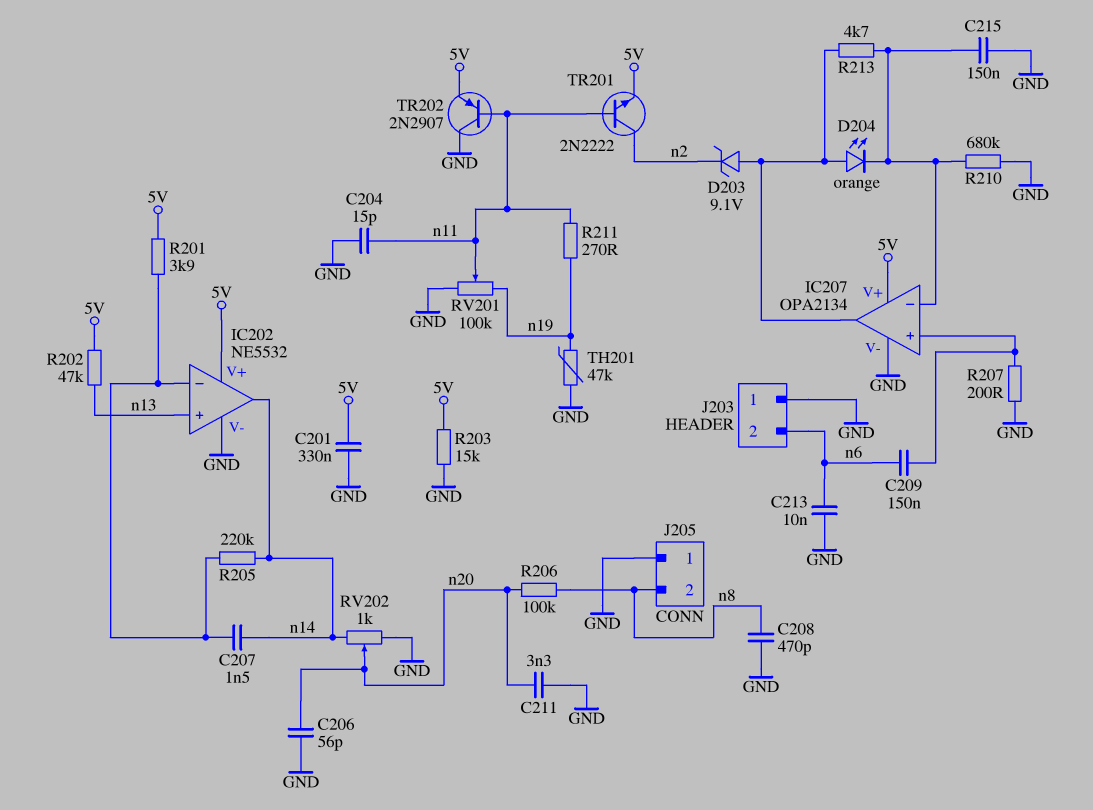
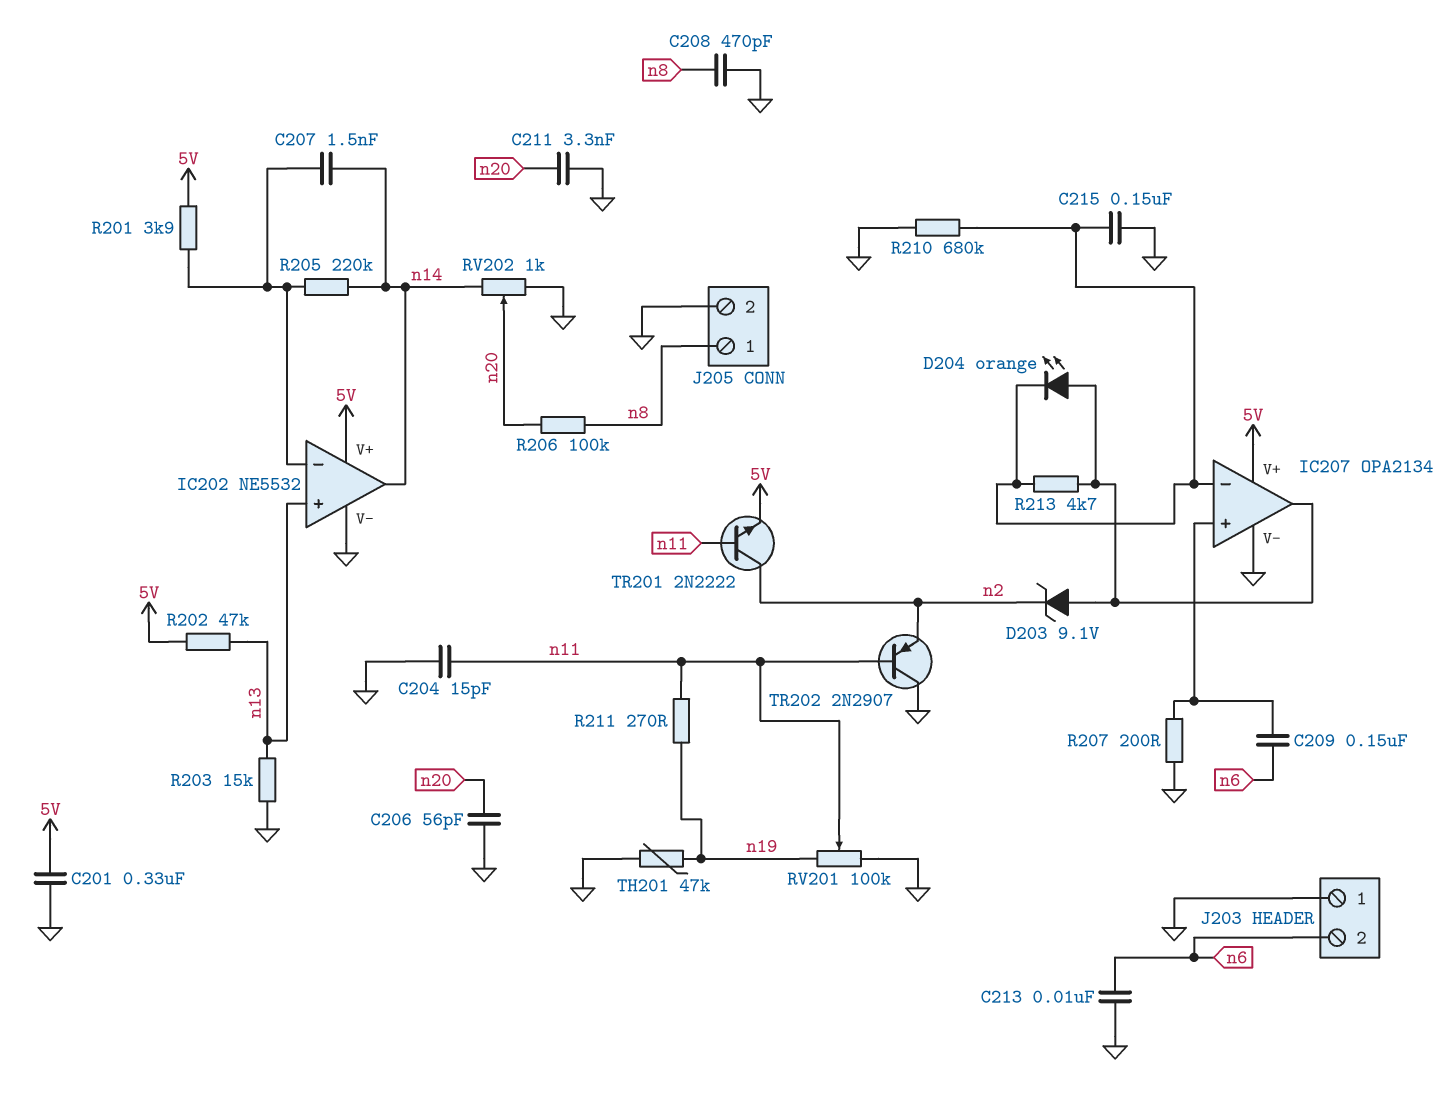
J205 pin 1: GND -> n8
J205 pin 2: n8 -> GND
R203: 15k (5V, GND) -> 15k (GND, n13)
TR202: PNP 2N2907 (B n11, C GND, E 5V) -> PNP 2N2907 (B n11, C GND, E n2)

